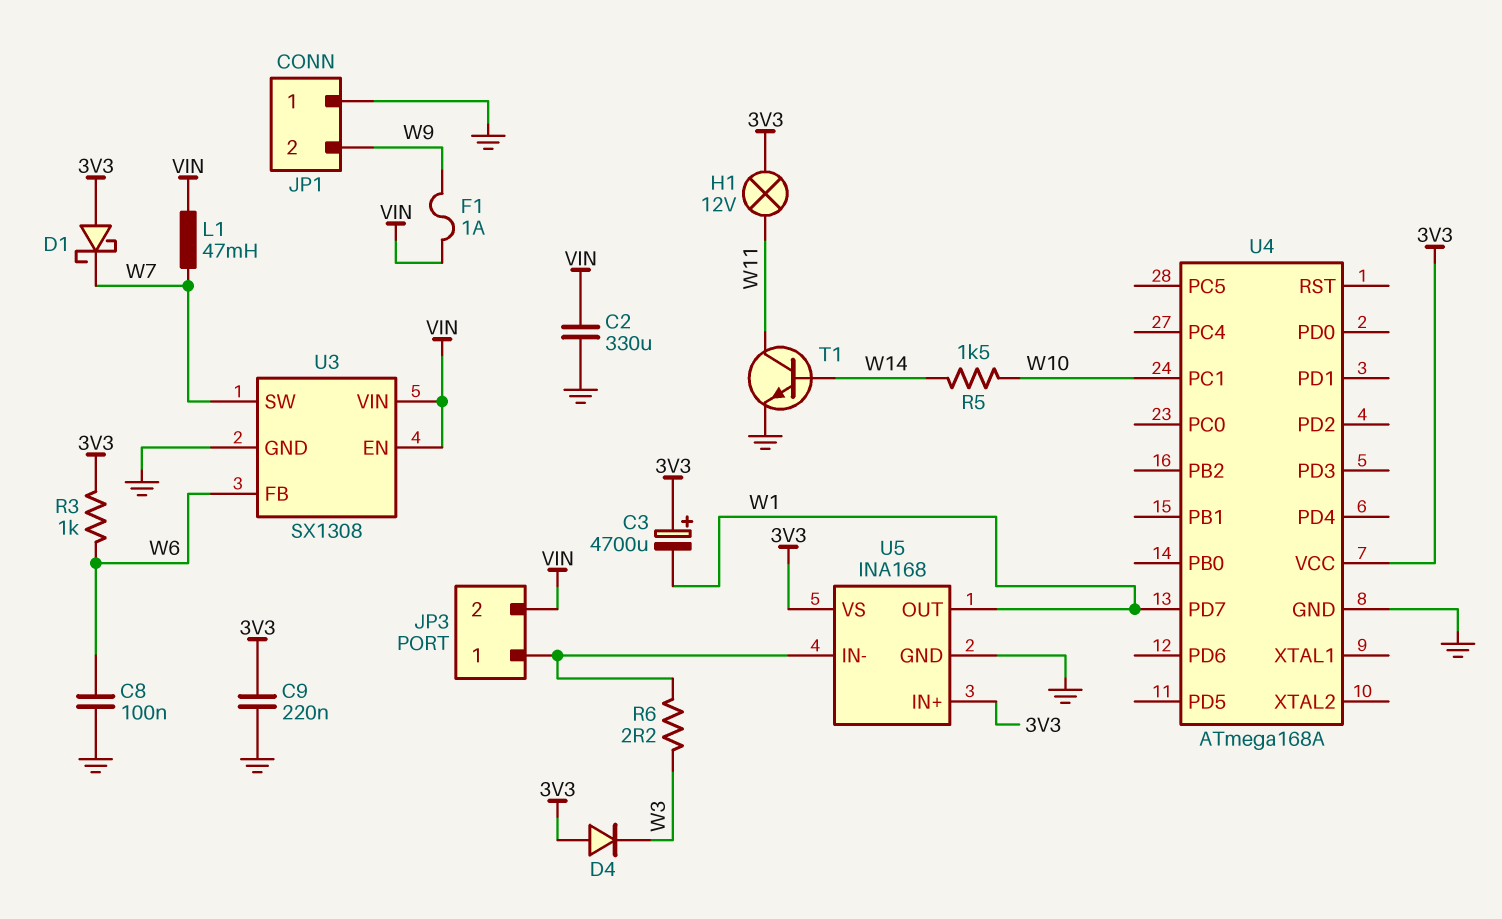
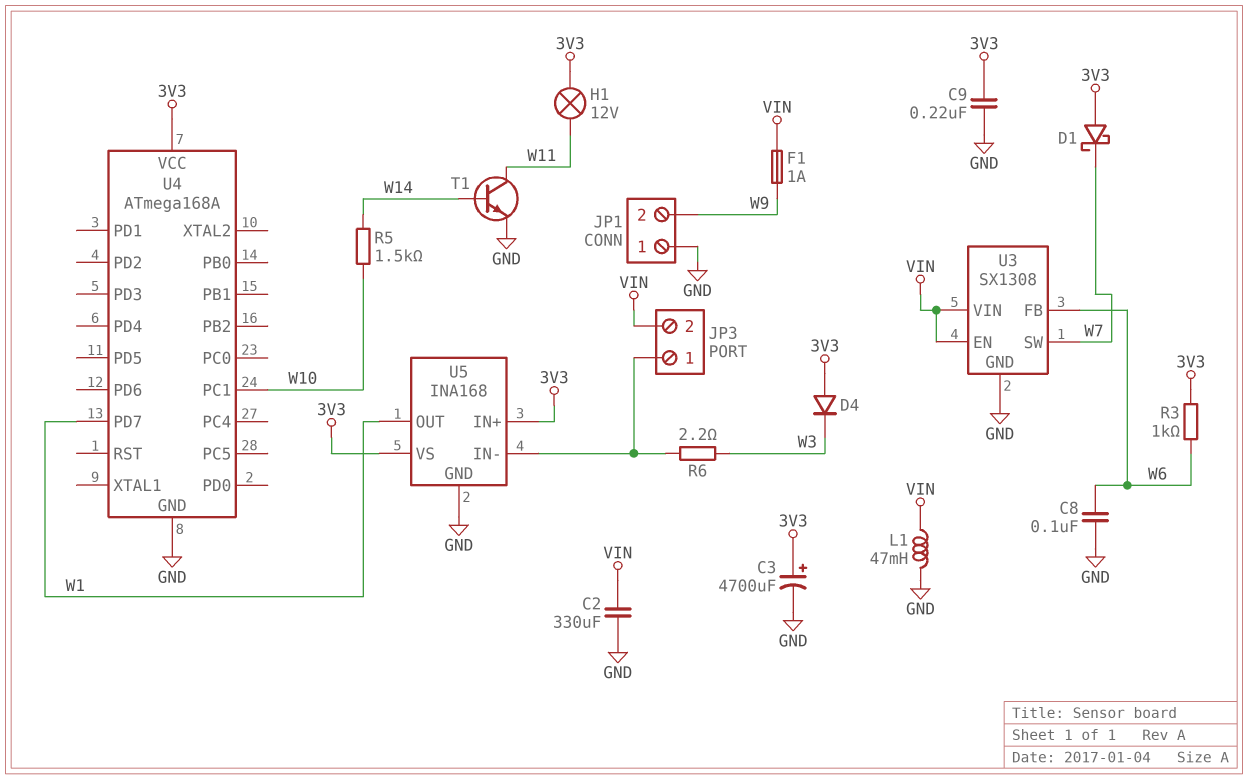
C3: 4700uF (plus 3V3, minus W1) -> 4700uF (plus 3V3, minus GND)
L1: 47mH (VIN, W7) -> 47mH (GND, VIN)

